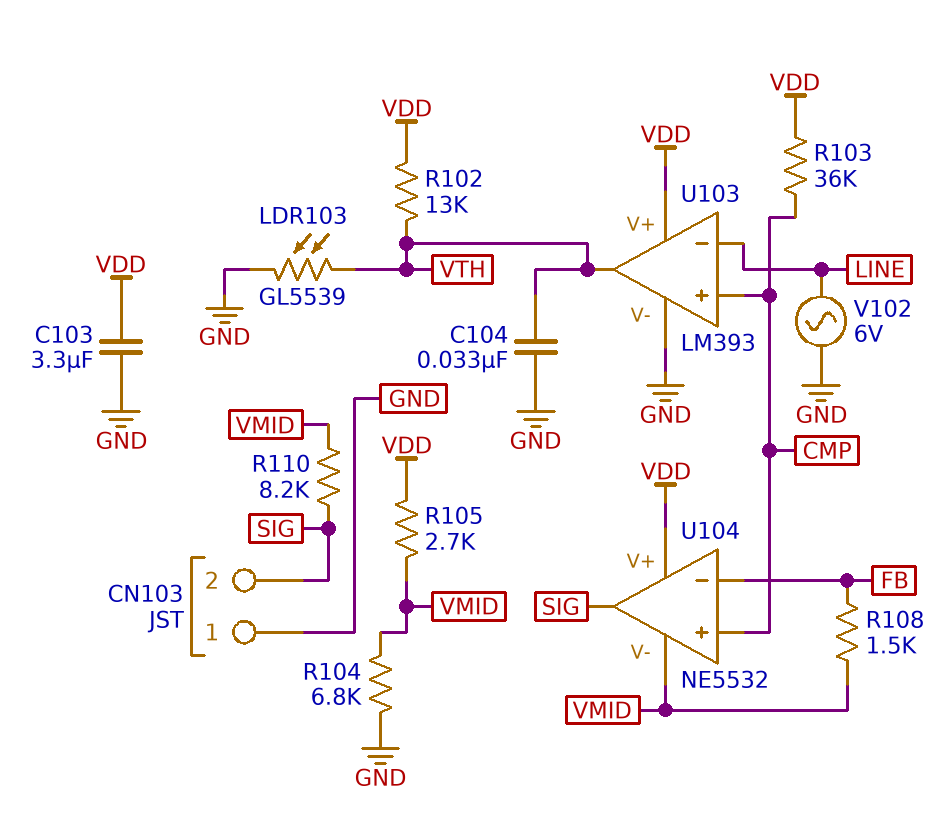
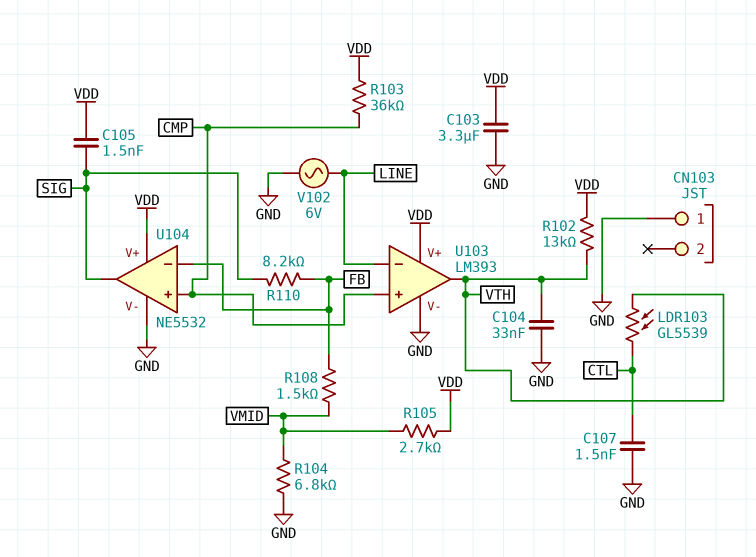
C105: none -> 1.5nF (SIG, VDD)
C107: none -> 1.5nF (CTL, GND)
CN103 pin 2: SIG -> none
LDR103: GL5539 (GND, VTH) -> GL5539 (CTL, VTH)
R110: 8.2k (SIG, VMID) -> 8.2k (FB, SIG)
U104 pin V-: VMID -> GND

